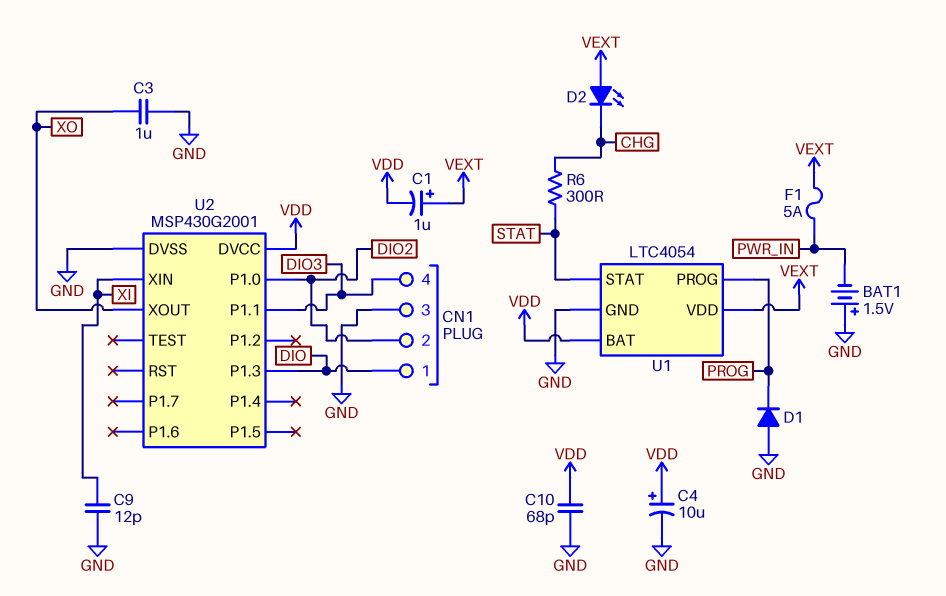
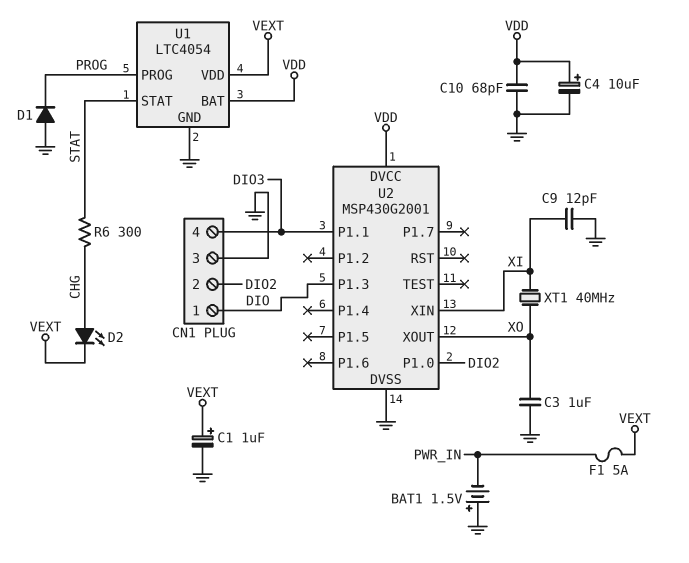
C1: 1uF (plus VEXT, minus VDD) -> 1uF (plus VEXT, minus GND)
D2: LED (A VEXT, K CHG) -> LED (A CHG, K VEXT)
XT1: none -> 40MHz (XI, XO)

